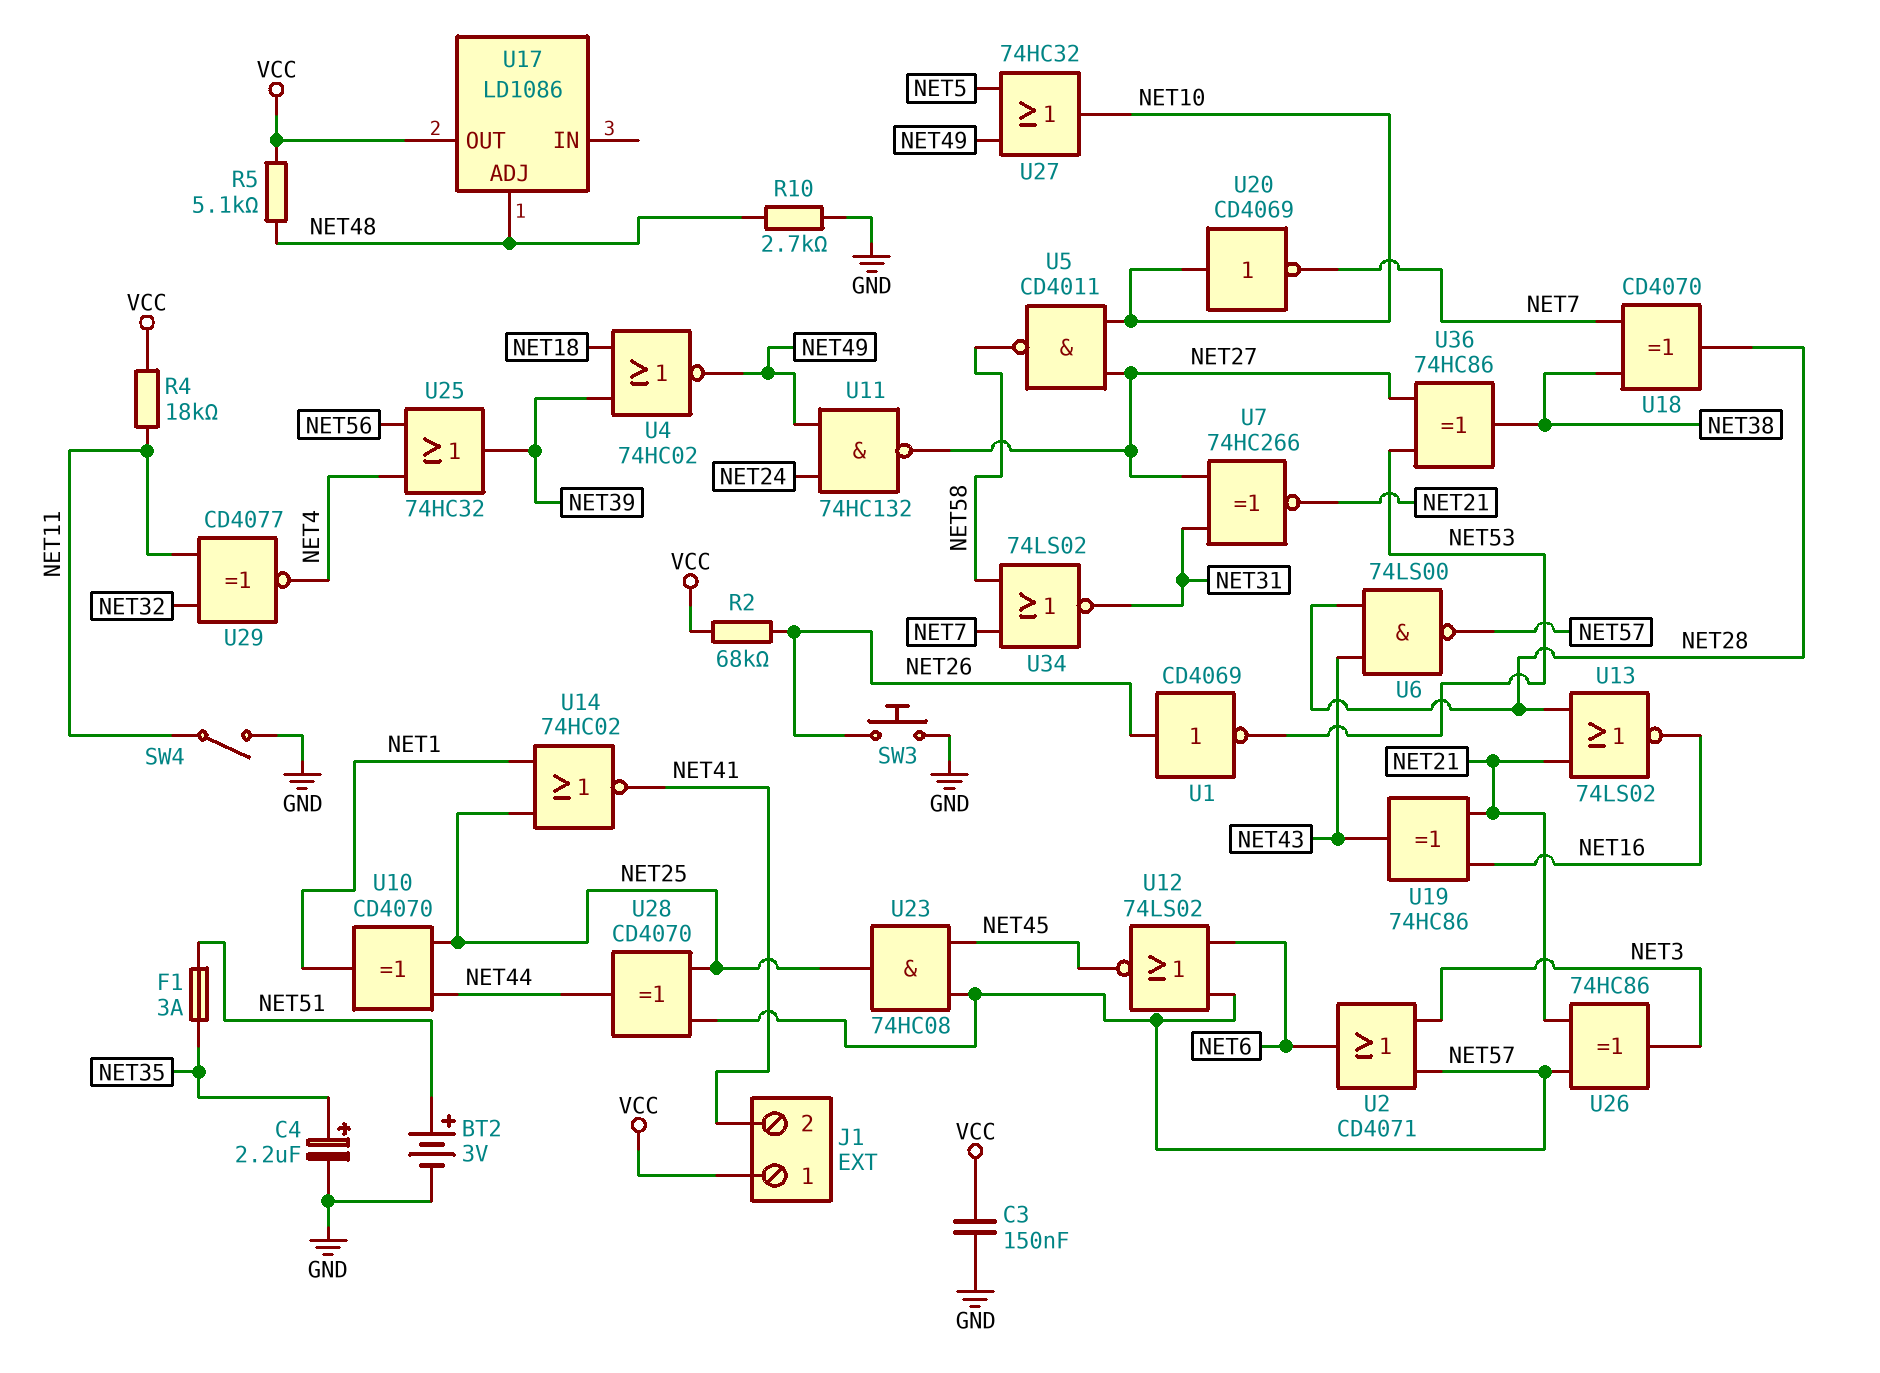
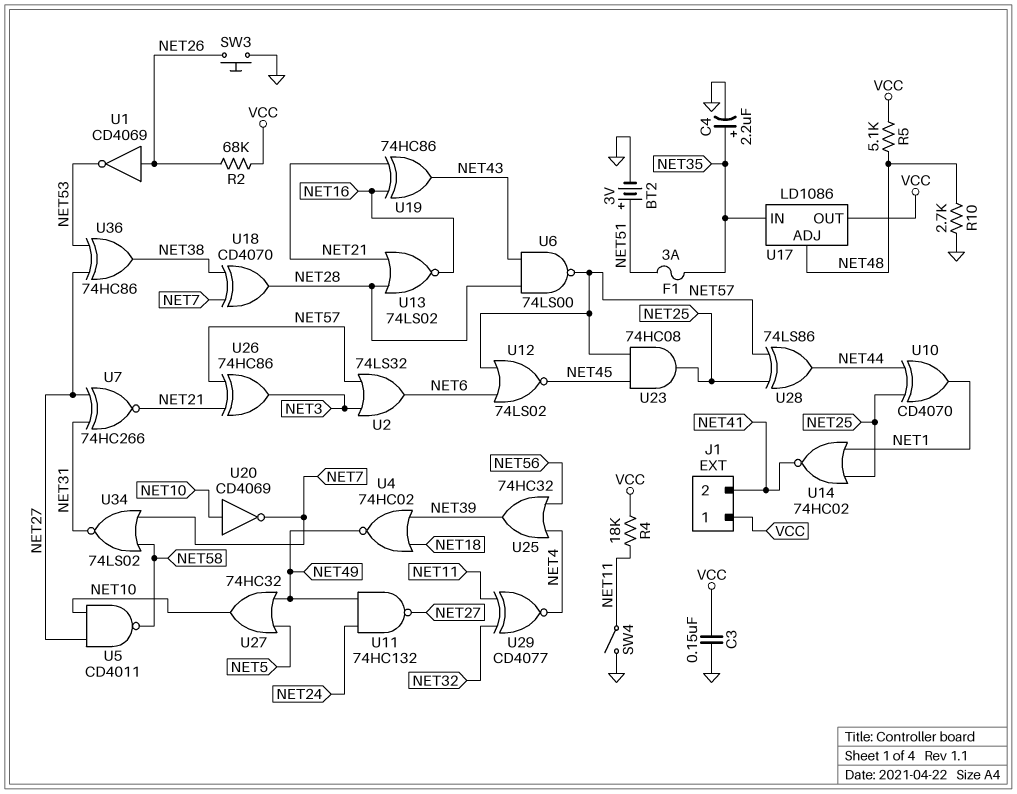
U2: OR CD4071 (in NET3, in NET57, out NET6) -> OR 74LS32 (in NET3, in NET57, out NET6)
U17 pin IN: none -> NET35
U28: XOR CD4070 (in NET25, in NET57, out NET44) -> XOR 74LS86 (in NET25, in NET57, out NET44)

